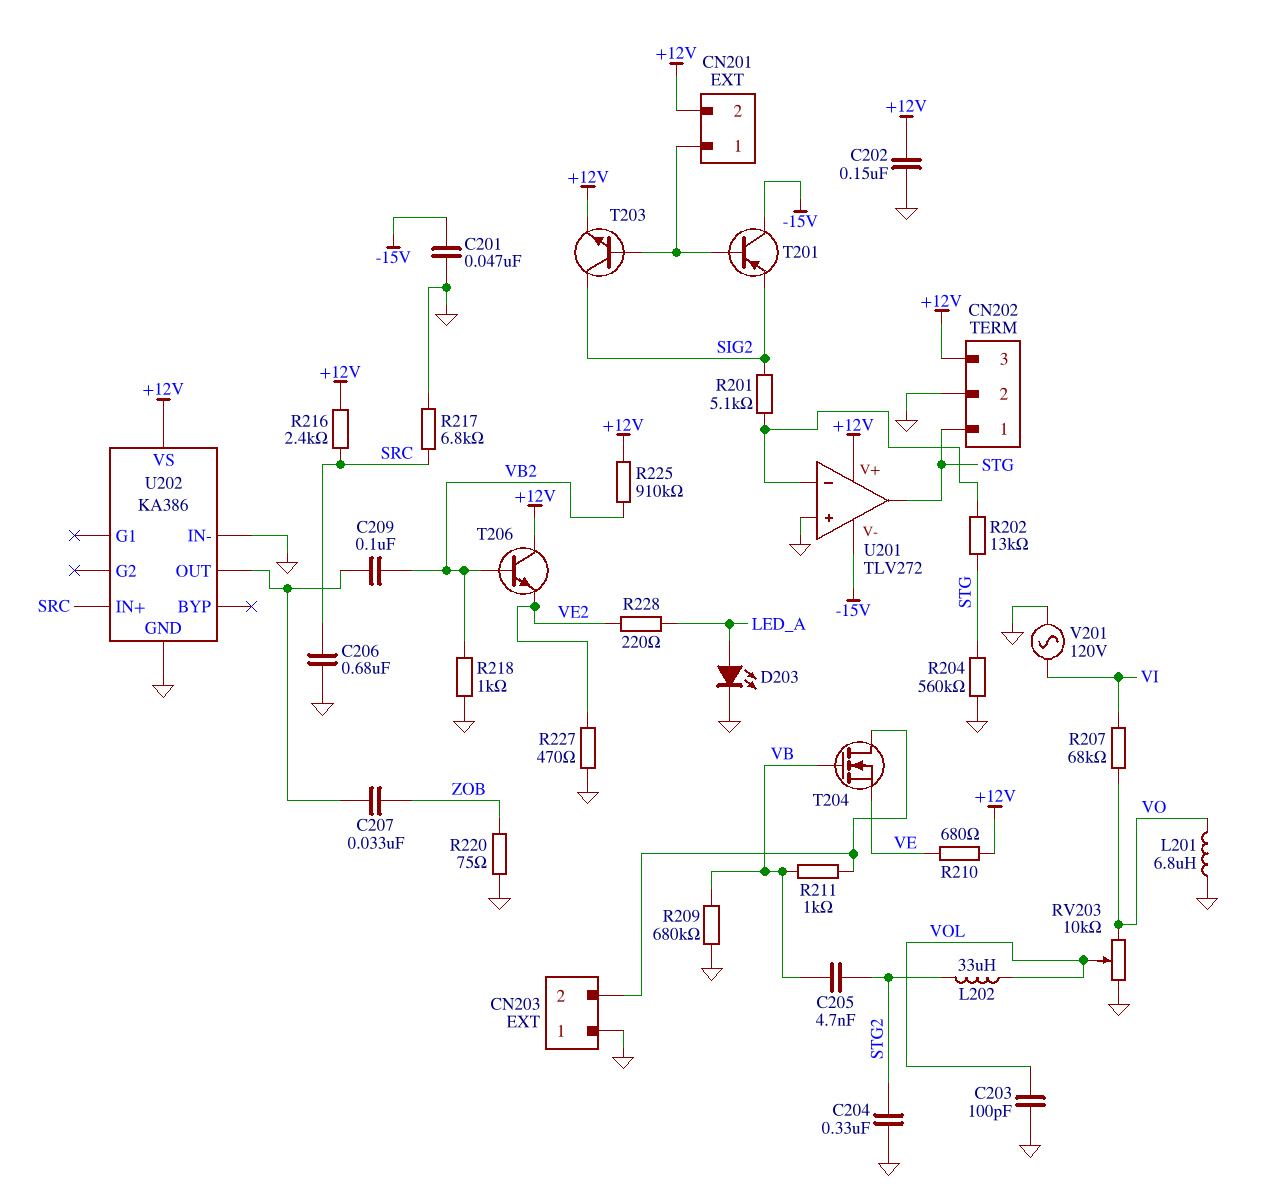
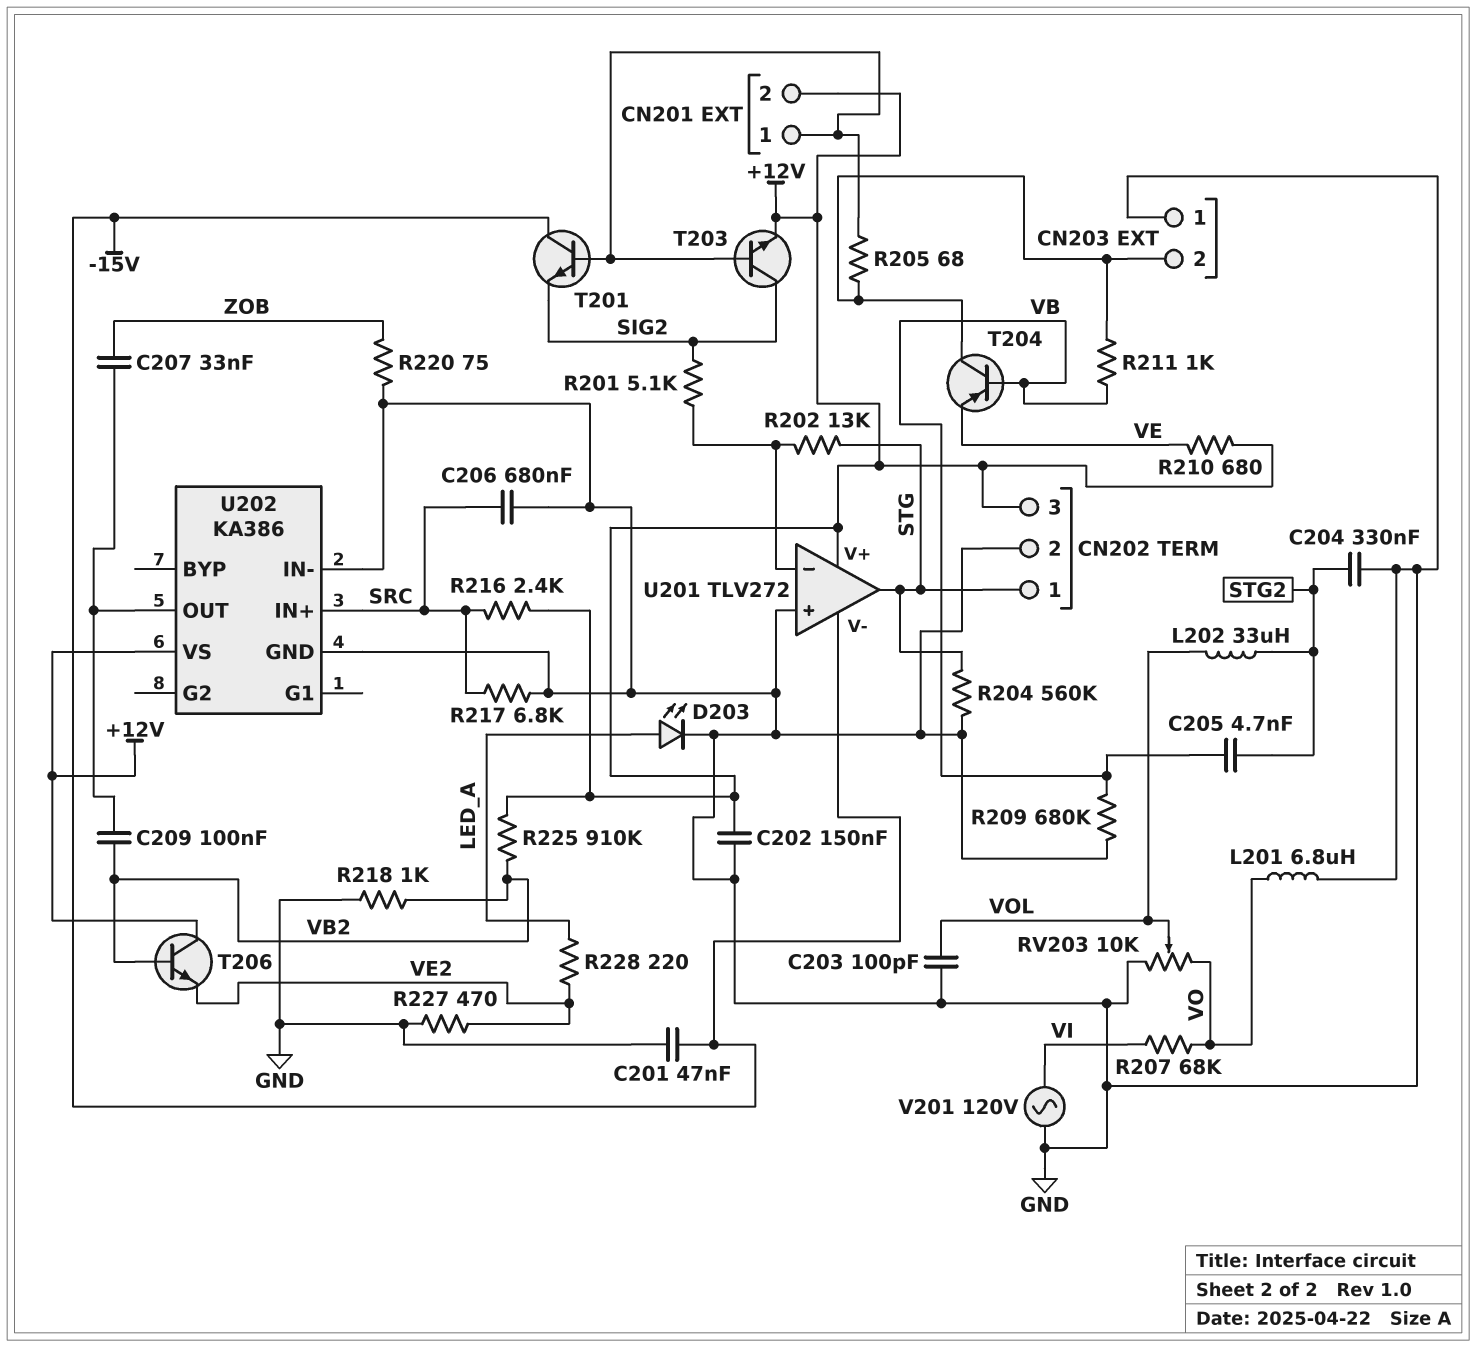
R205: none -> 68 (CN201/1, CN203/2)
T201: PNP (B CN201/1, C -15V, E SIG2) -> NPN (B CN201/1, C -15V, E SIG2)
T204: NMOS (G VB, D CN203/2, S VE) -> PNP (B VB, C CN203/2, E VE)

